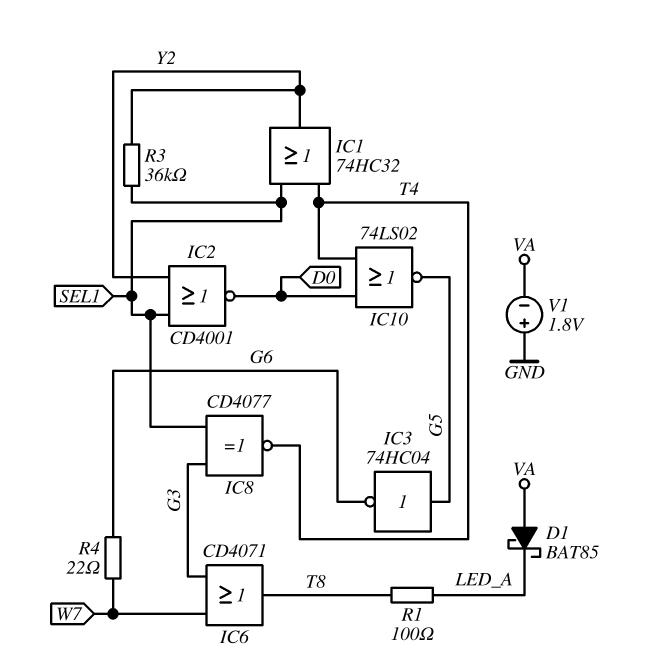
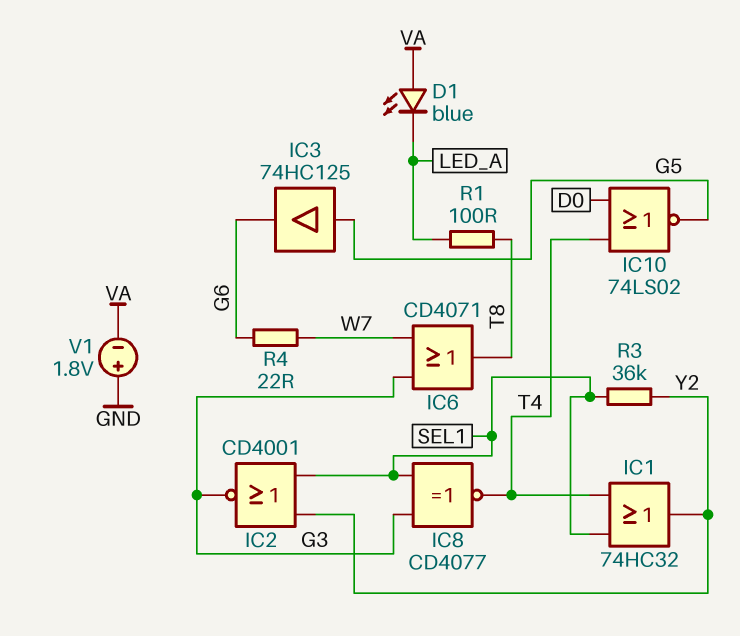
D1: schottky BAT85 (A VA, K LED_A) -> LED blue (A VA, K LED_A)
IC2: NOR CD4001 (in SEL1, in Y2, out D0) -> NOR CD4001 (in SEL1, in Y2, out G3)
IC3: NOT 74HC04 (in G5, out G6) -> buffer 74HC125 (in G5, out G6)

